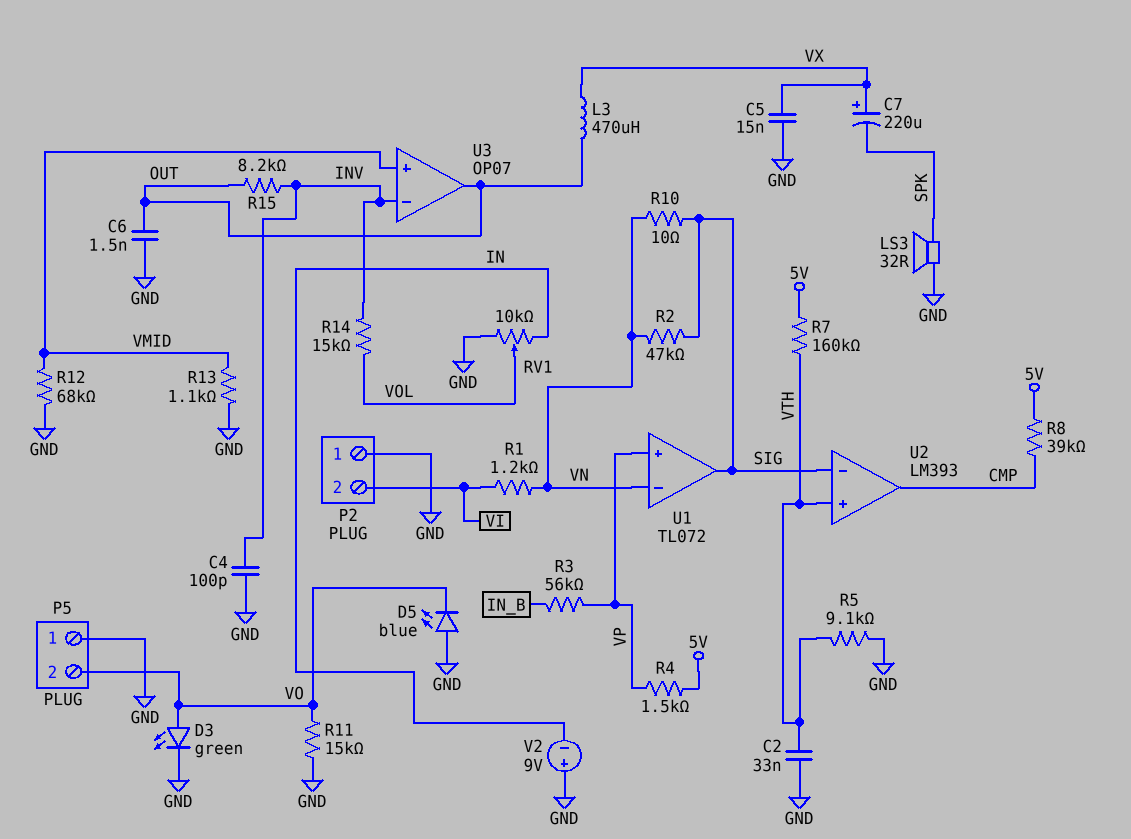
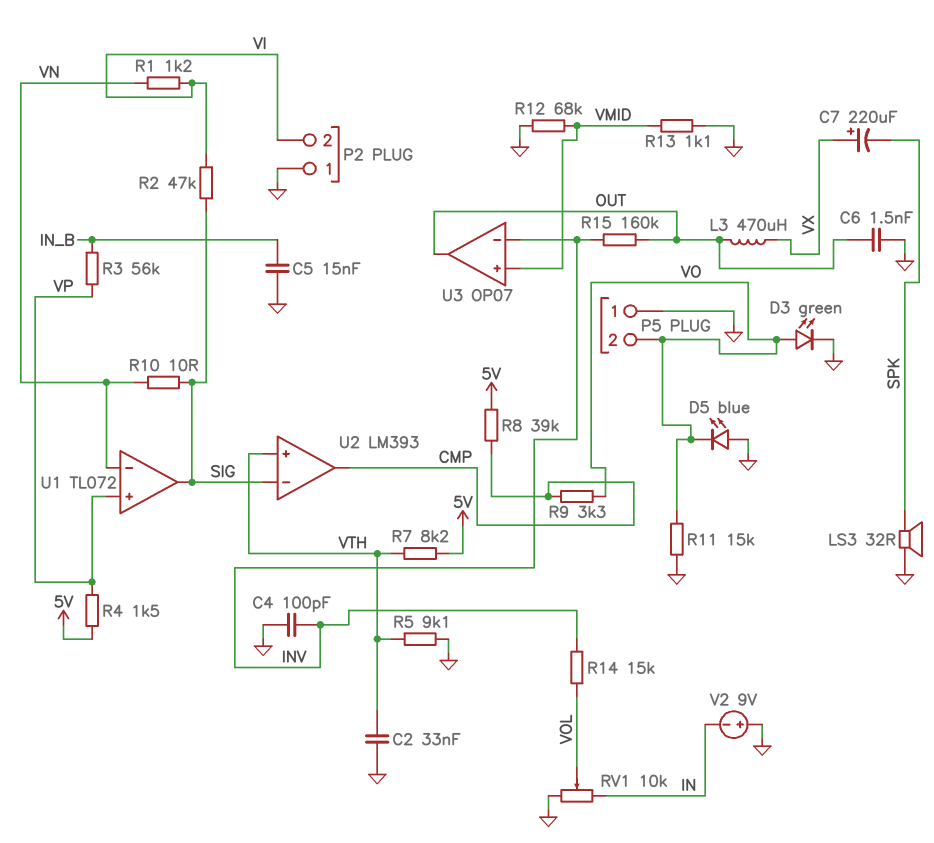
C5: 15nF (GND, VX) -> 15nF (GND, IN_B)
R2: 47k (SIG, VN) -> 47k (SIG, VI)
R7: 160k (5V, VTH) -> 8.2k (5V, VTH)
R9: none -> 3.3k (CMP, VO)
R15: 8.2k (INV, OUT) -> 160k (INV, OUT)

